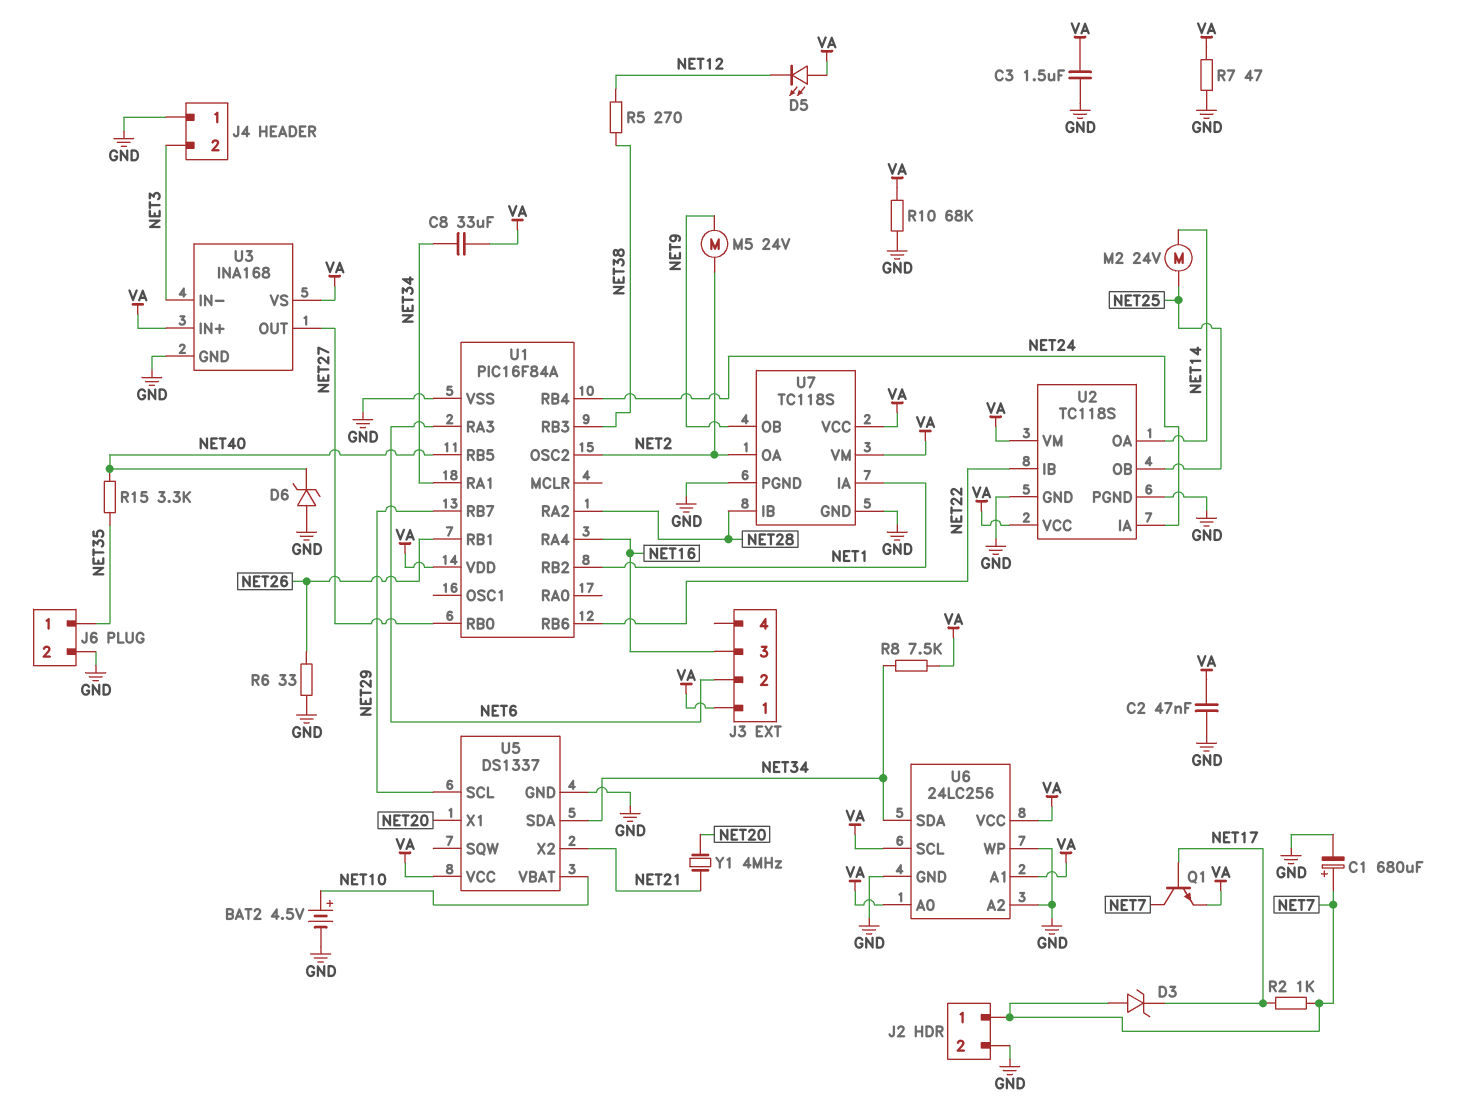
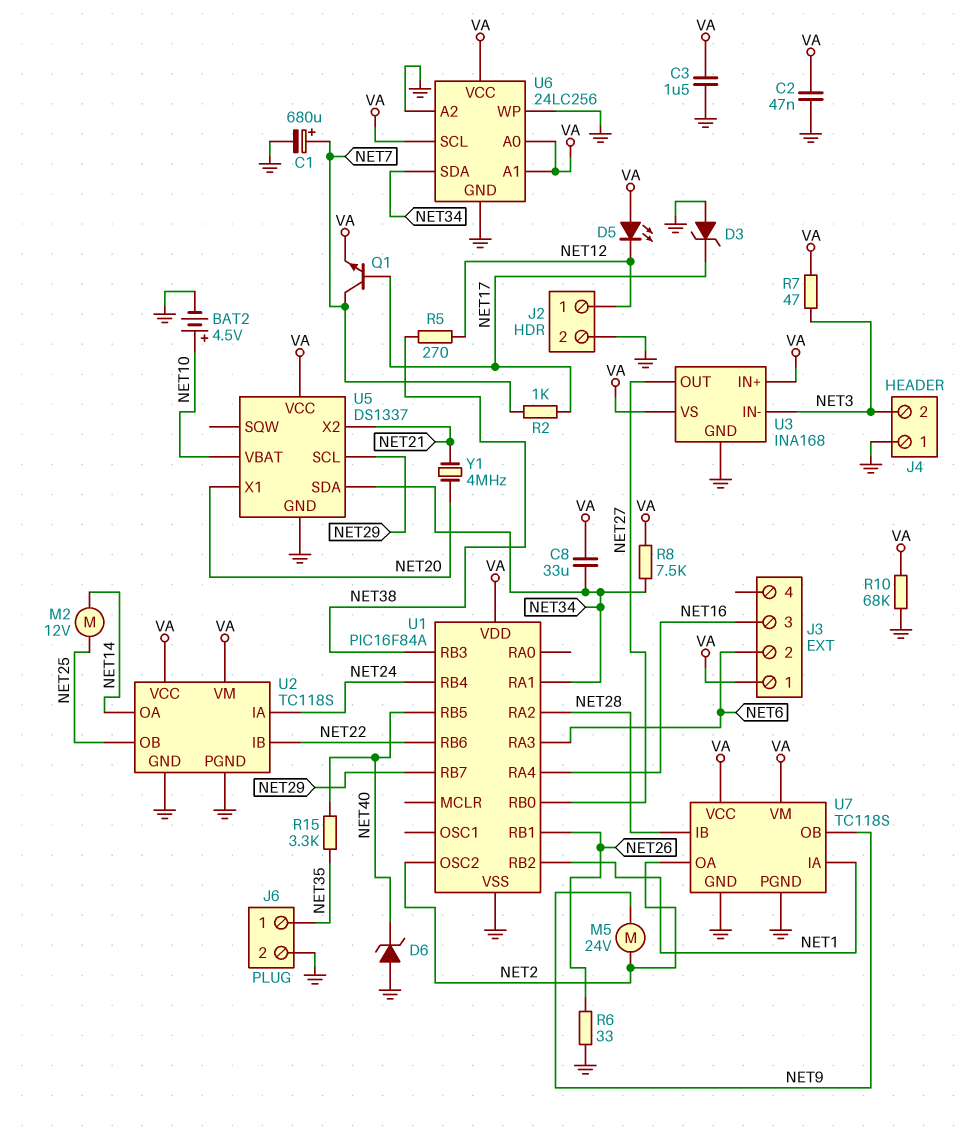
D3: zener (A NET7, K NET17) -> zener (A GND, K NET17)
J2 pin 1: NET7 -> NET12
M2: motor 24V (NET14, NET25) -> motor 12V (NET14, NET25)
R7: 47 (GND, VA) -> 47 (NET3, VA)

